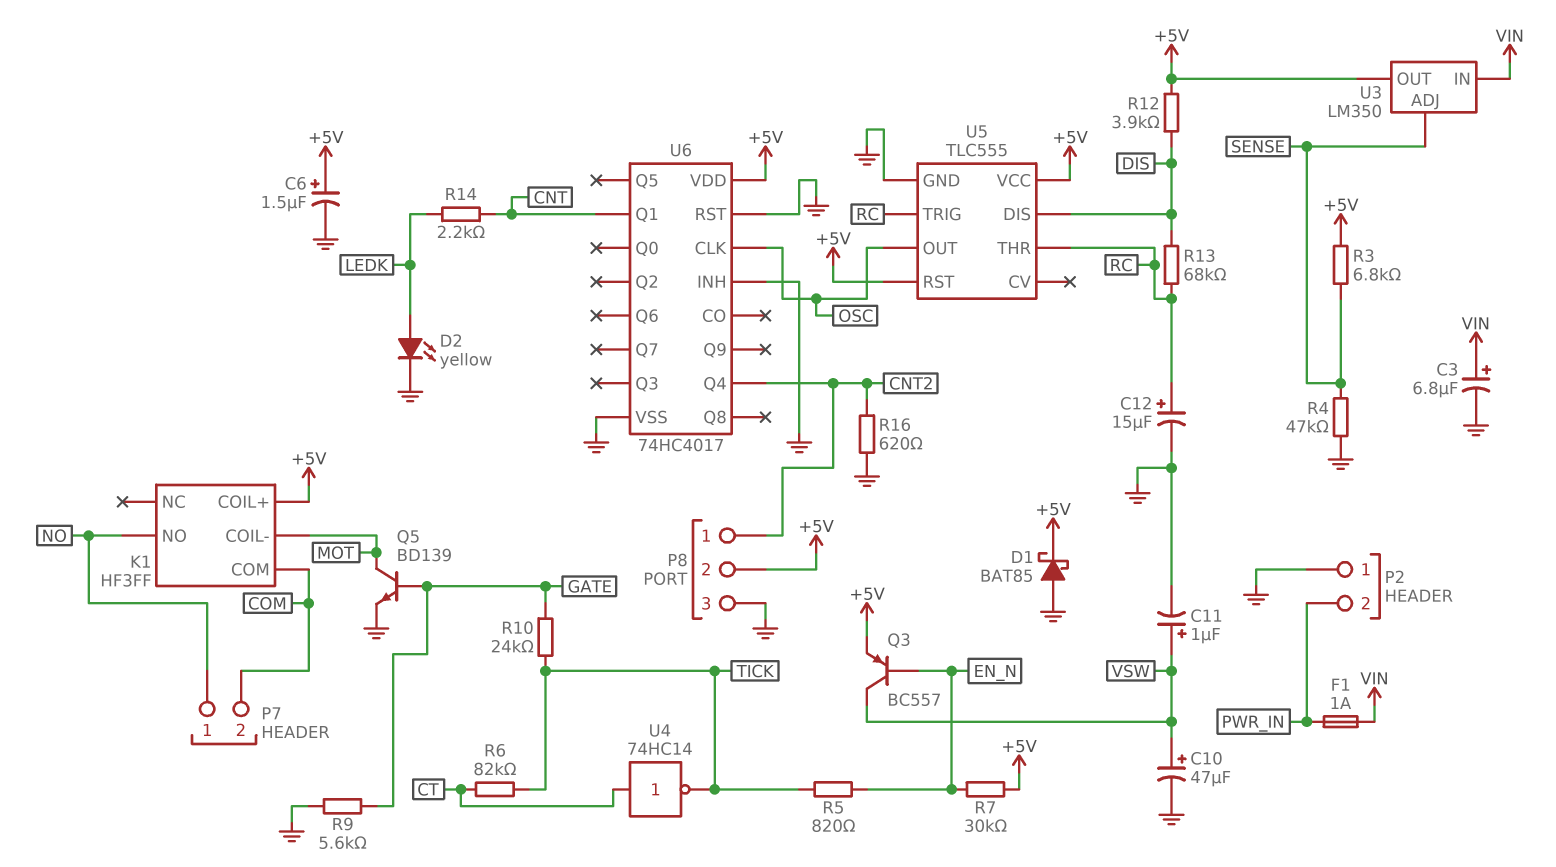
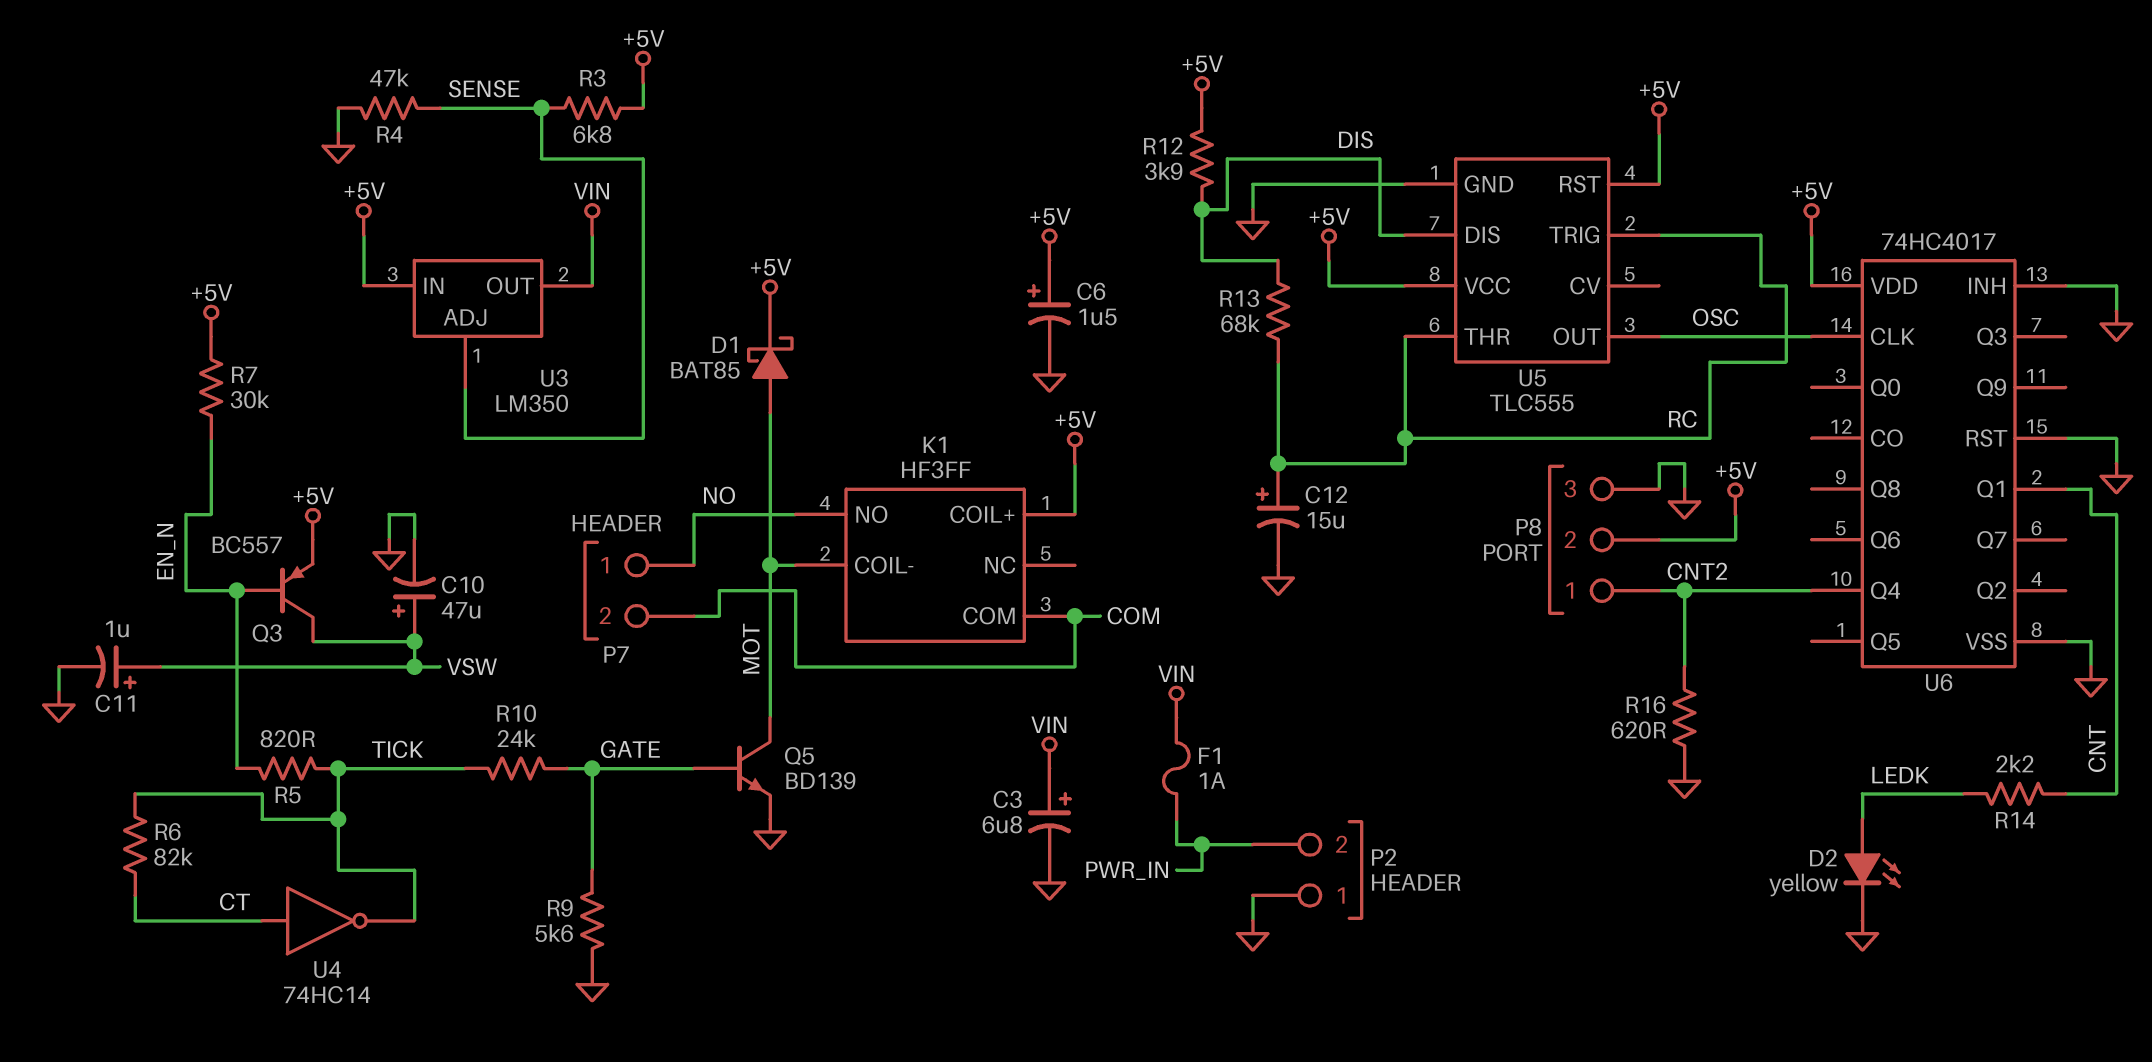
D1: schottky BAT85 (A GND, K +5V) -> schottky BAT85 (A MOT, K +5V)
U3 pin IN: VIN -> +5V
U3 pin OUT: +5V -> VIN

